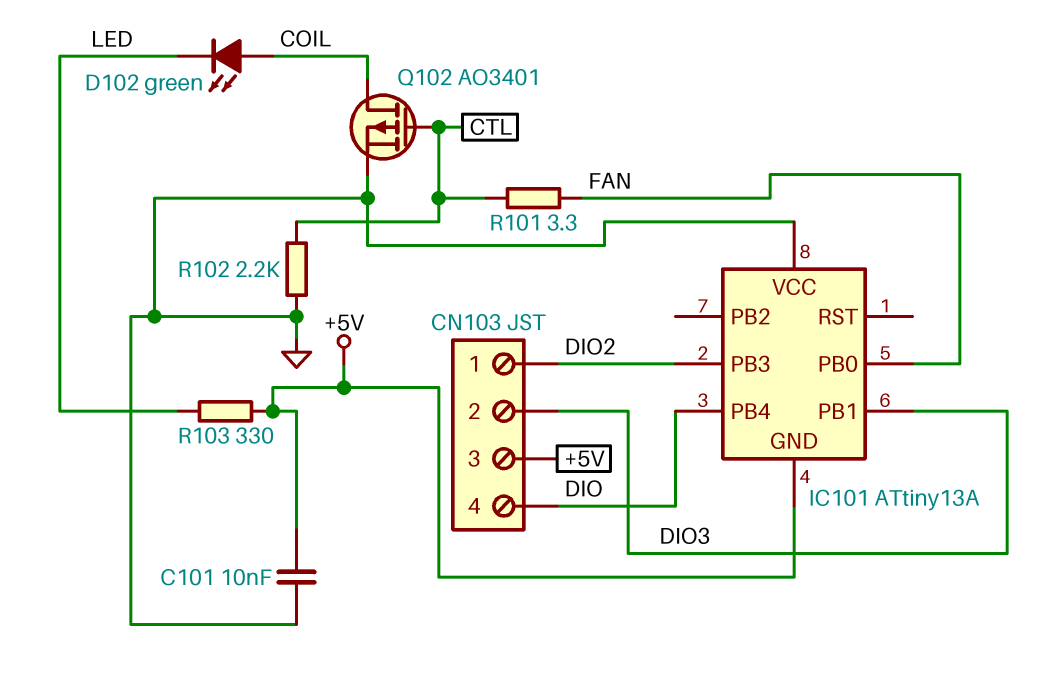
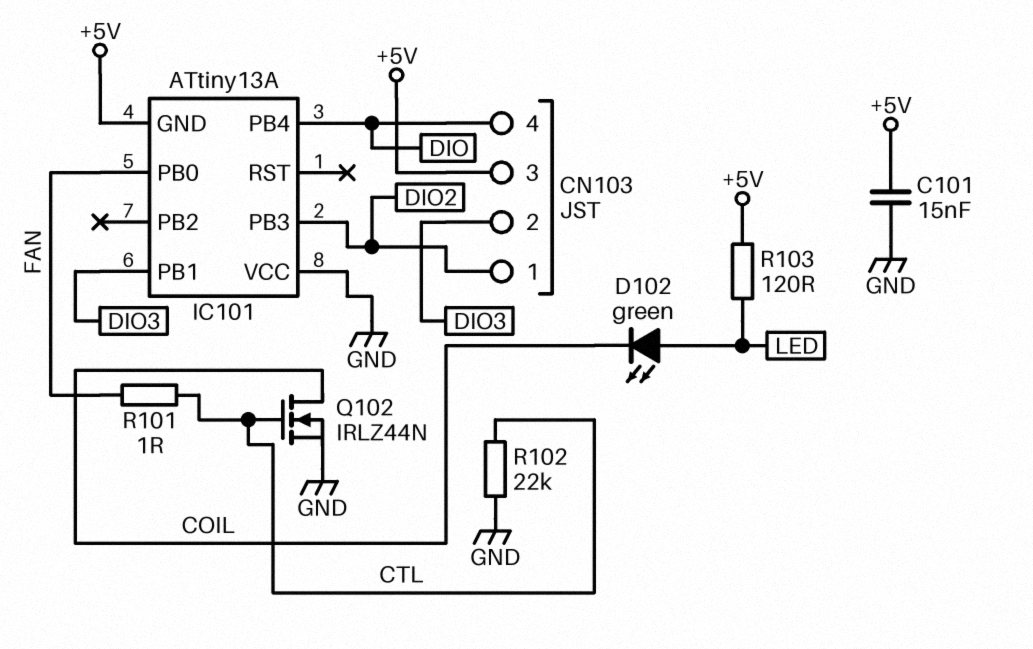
C101: 10nF (+5V, GND) -> 15nF (+5V, GND)
D102: LED green (A COIL, K LED) -> LED green (A LED, K COIL)
Q102: PMOS AO3401 (G CTL, D COIL, S GND) -> NMOS IRLZ44N (G CTL, D COIL, S GND)
R101: 3.3 (CTL, FAN) -> 1 (CTL, FAN)
R102: 2.2k (CTL, GND) -> 22k (CTL, GND)
R103: 330 (+5V, LED) -> 120 (+5V, LED)

